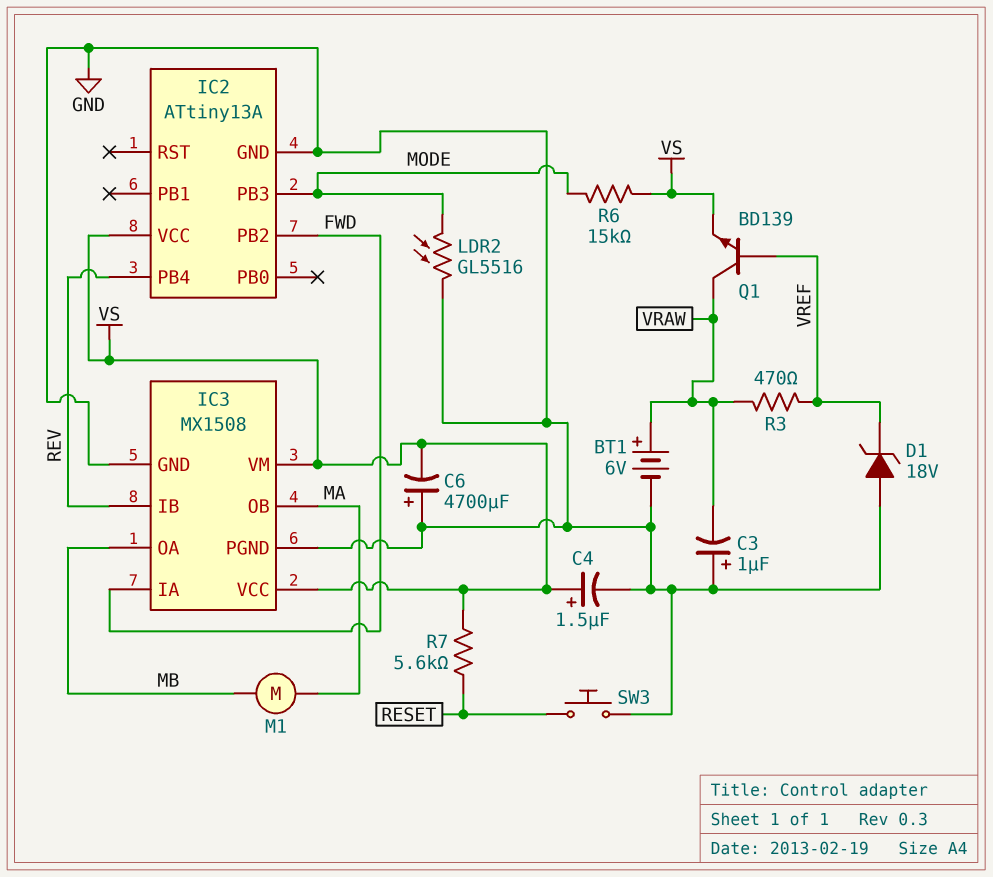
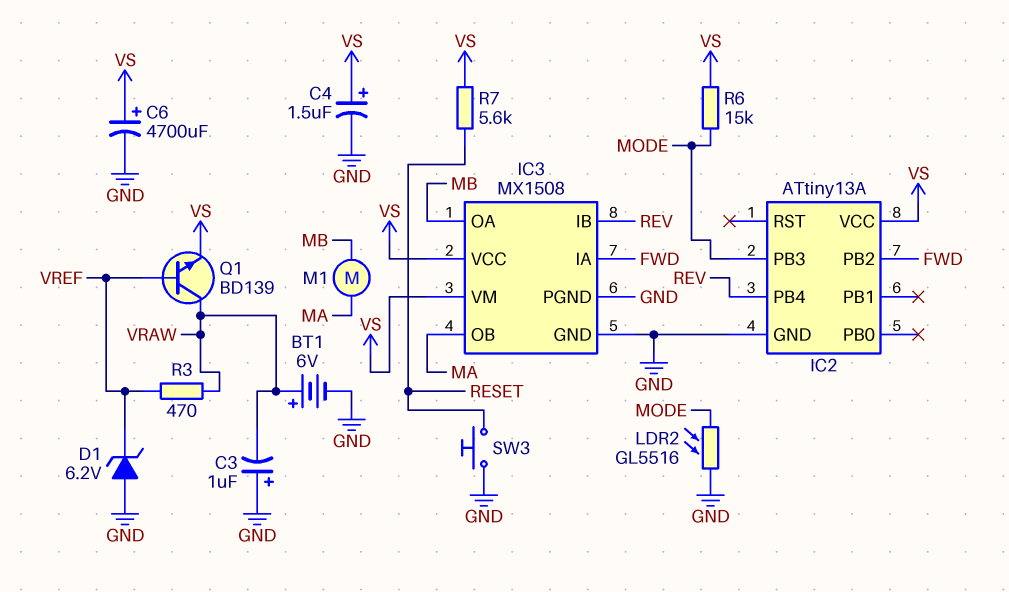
C6: 4700uF (plus GND, minus VS) -> 4700uF (plus VS, minus GND)
D1: zener 18V (A GND, K VREF) -> zener 6.2V (A GND, K VREF)

